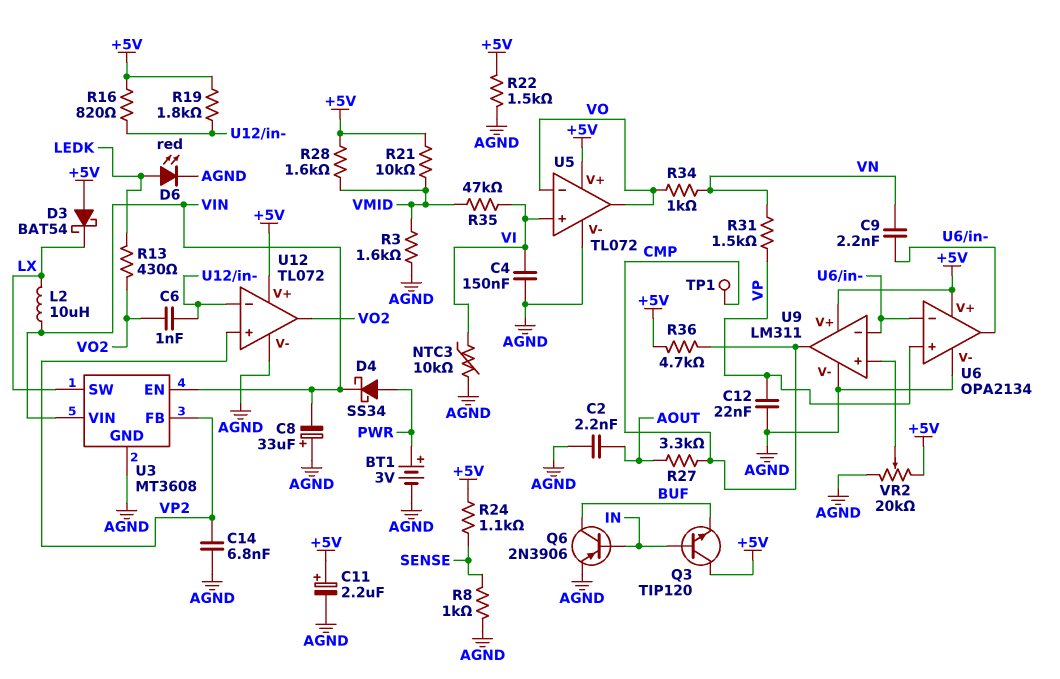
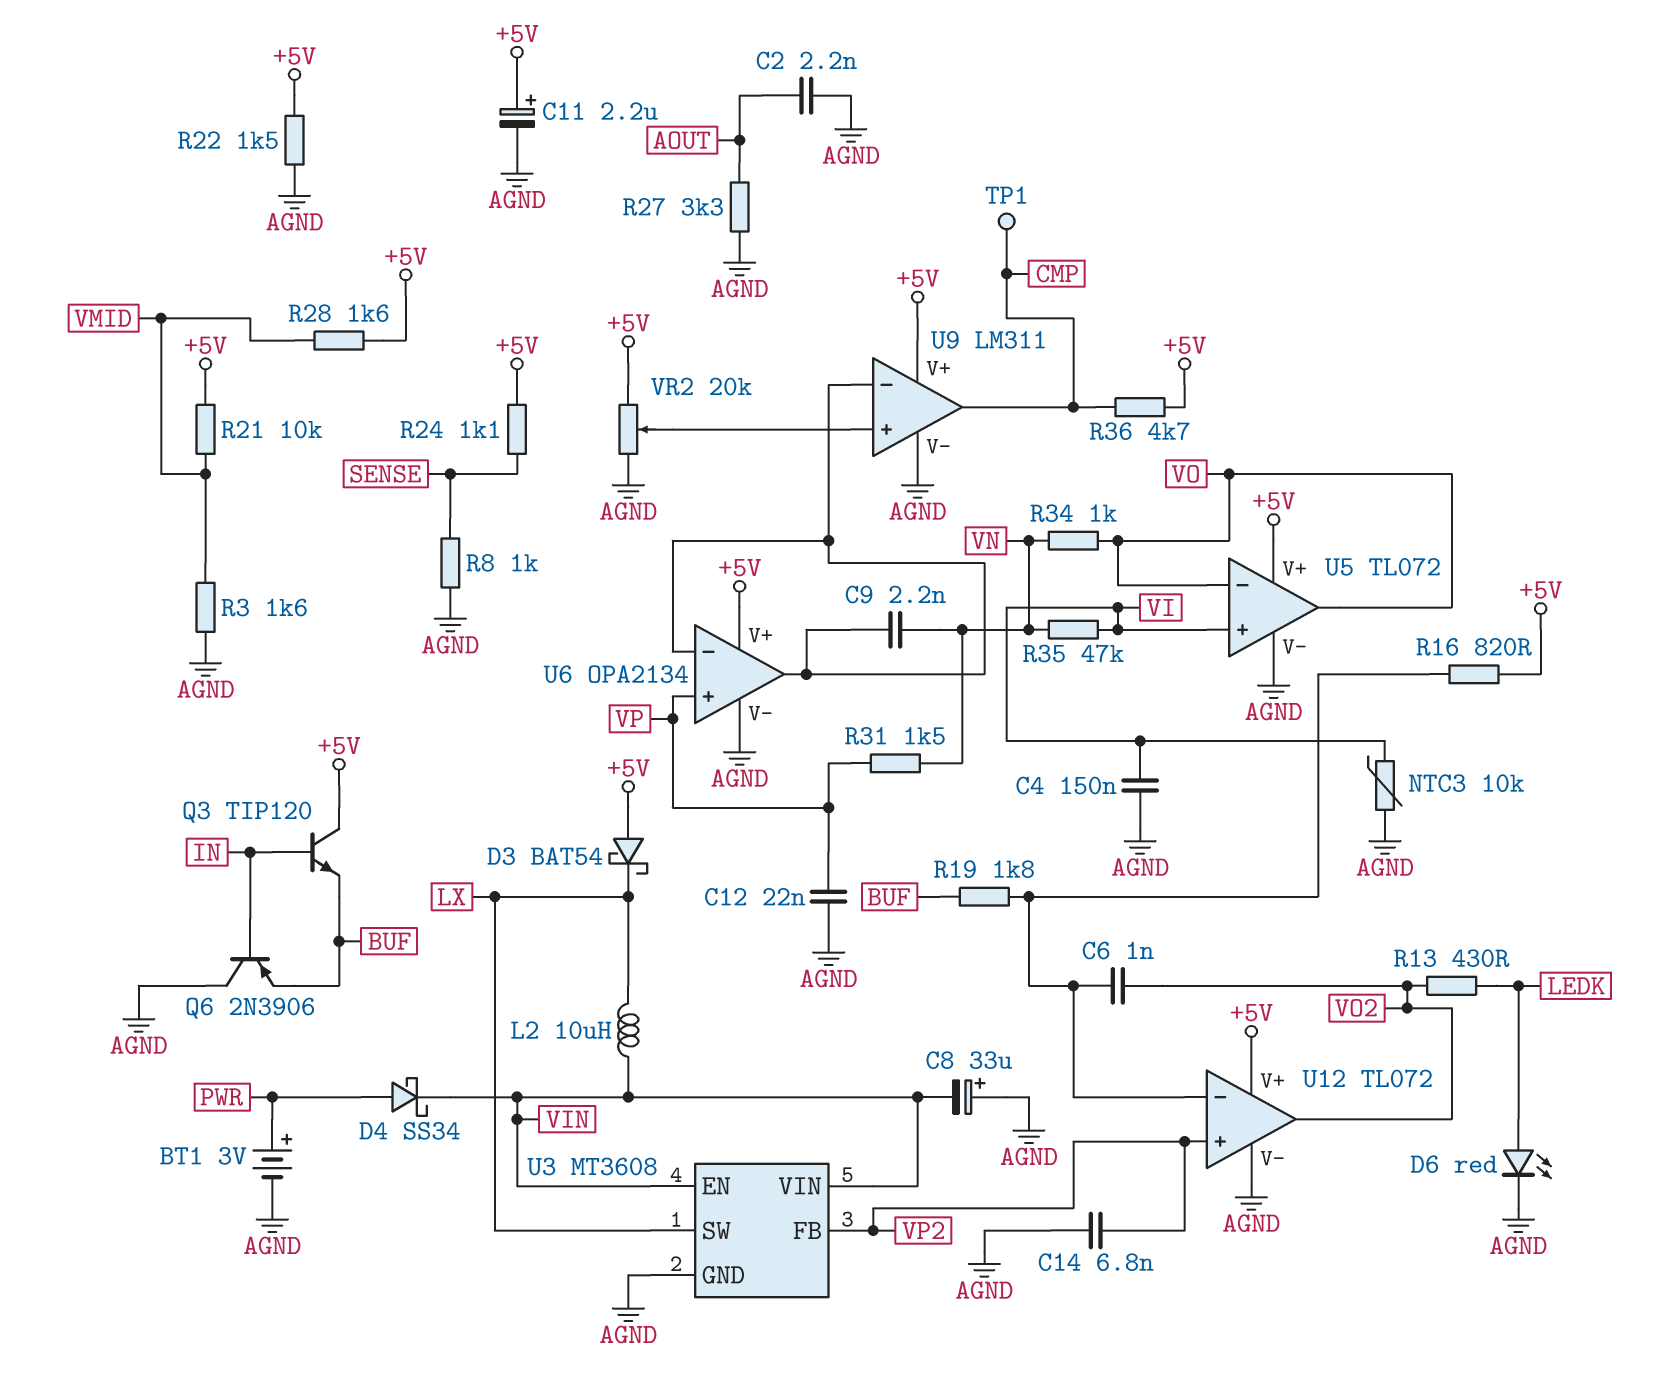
Q6: PNP 2N3906 (B IN, C BUF, E AGND) -> PNP 2N3906 (B IN, C AGND, E BUF)
R19: 1.8k (+5V, U12/in-) -> 1.8k (BUF, U12/in-)
R27: 3.3k (AOUT, CMP) -> 3.3k (AGND, AOUT)
R35: 47k (VI, VMID) -> 47k (VI, VN)

